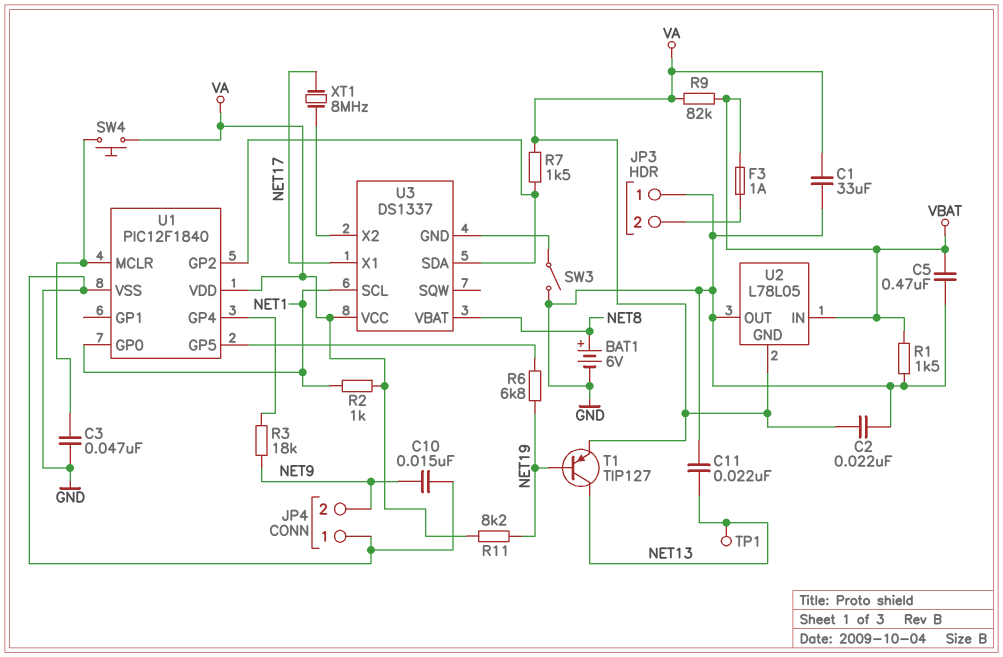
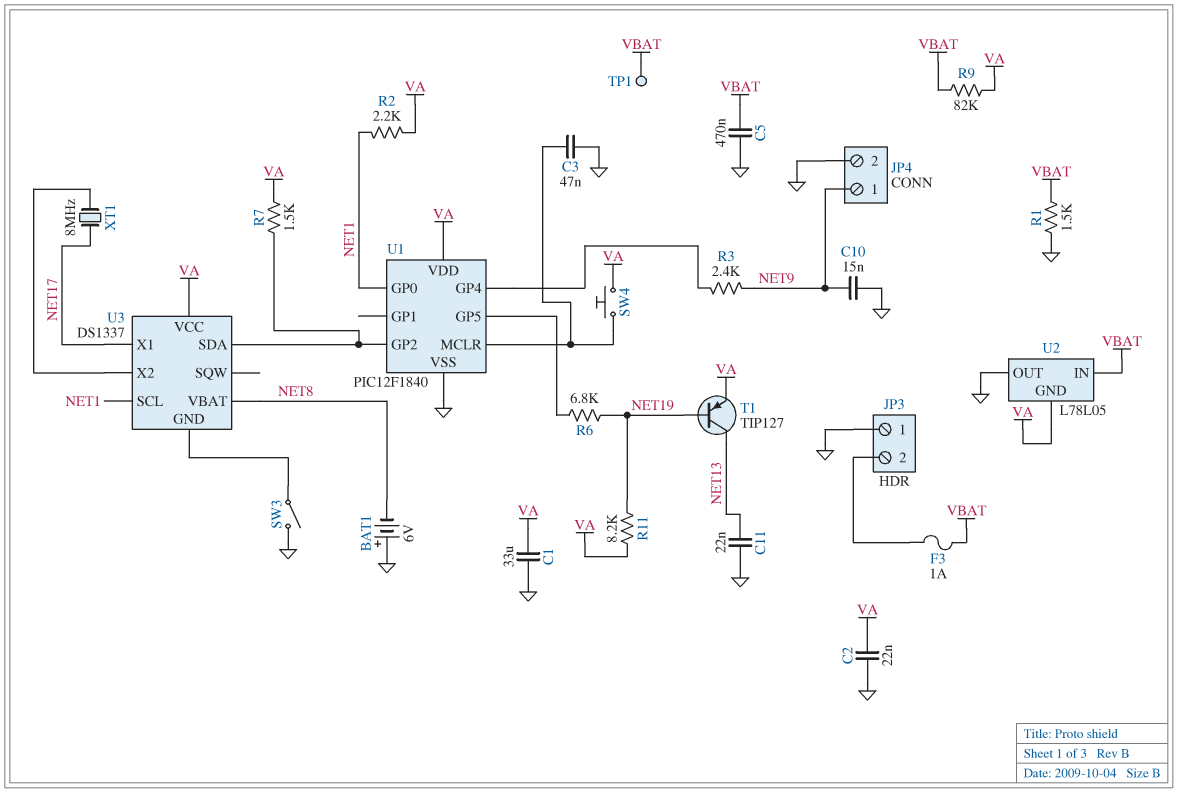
BAT1: 6V (plus NET8, minus GND) -> 6V (plus GND, minus NET8)
JP4 pin 1: GND -> NET9
JP4 pin 2: NET9 -> GND
R2: 1k (NET1, VA) -> 2.2k (NET1, VA)
R3: 18k (NET9, U1/GP4) -> 2.4k (NET9, U1/GP4)
TP1: test point (NET13) -> test point (VBAT)

